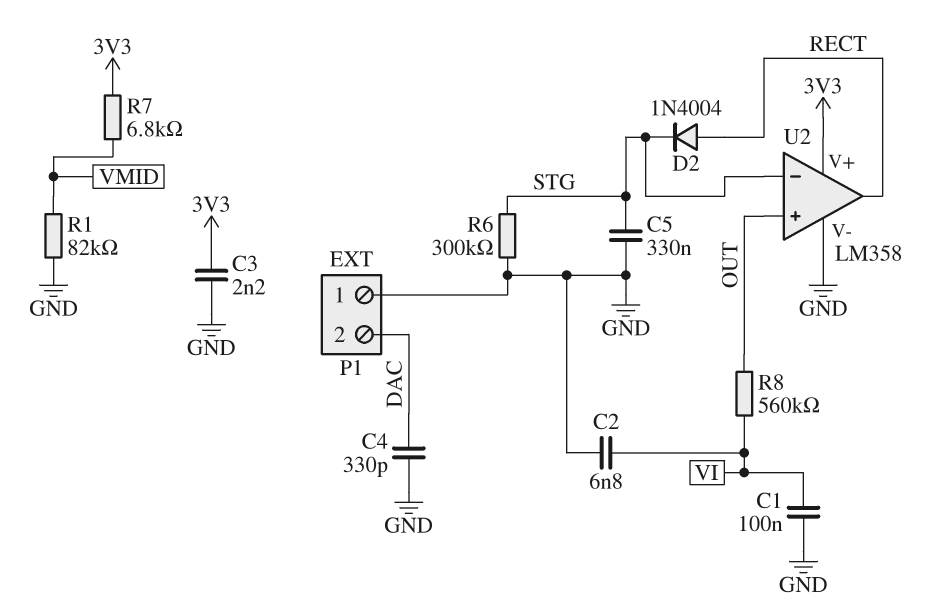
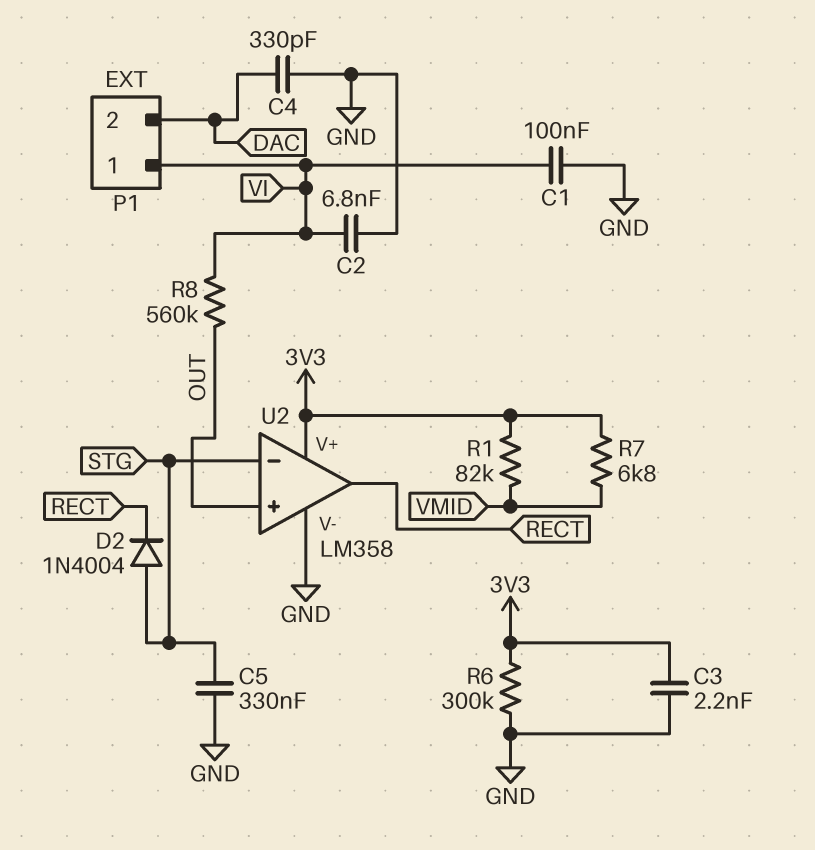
D2: diode 1N4004 (A RECT, K STG) -> diode 1N4004 (A STG, K RECT)
P1 pin 1: GND -> VI
R1: 82k (GND, VMID) -> 82k (3V3, VMID)
R6: 300k (GND, STG) -> 300k (3V3, GND)

